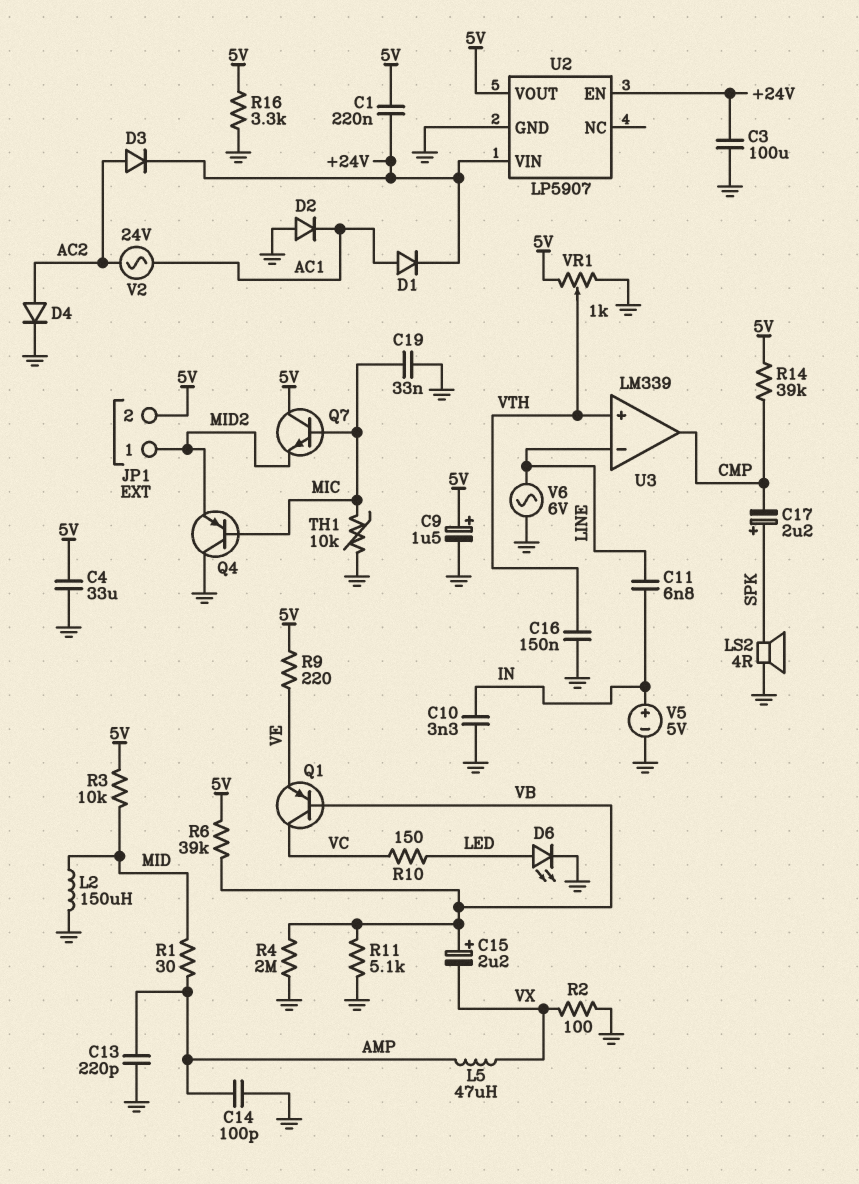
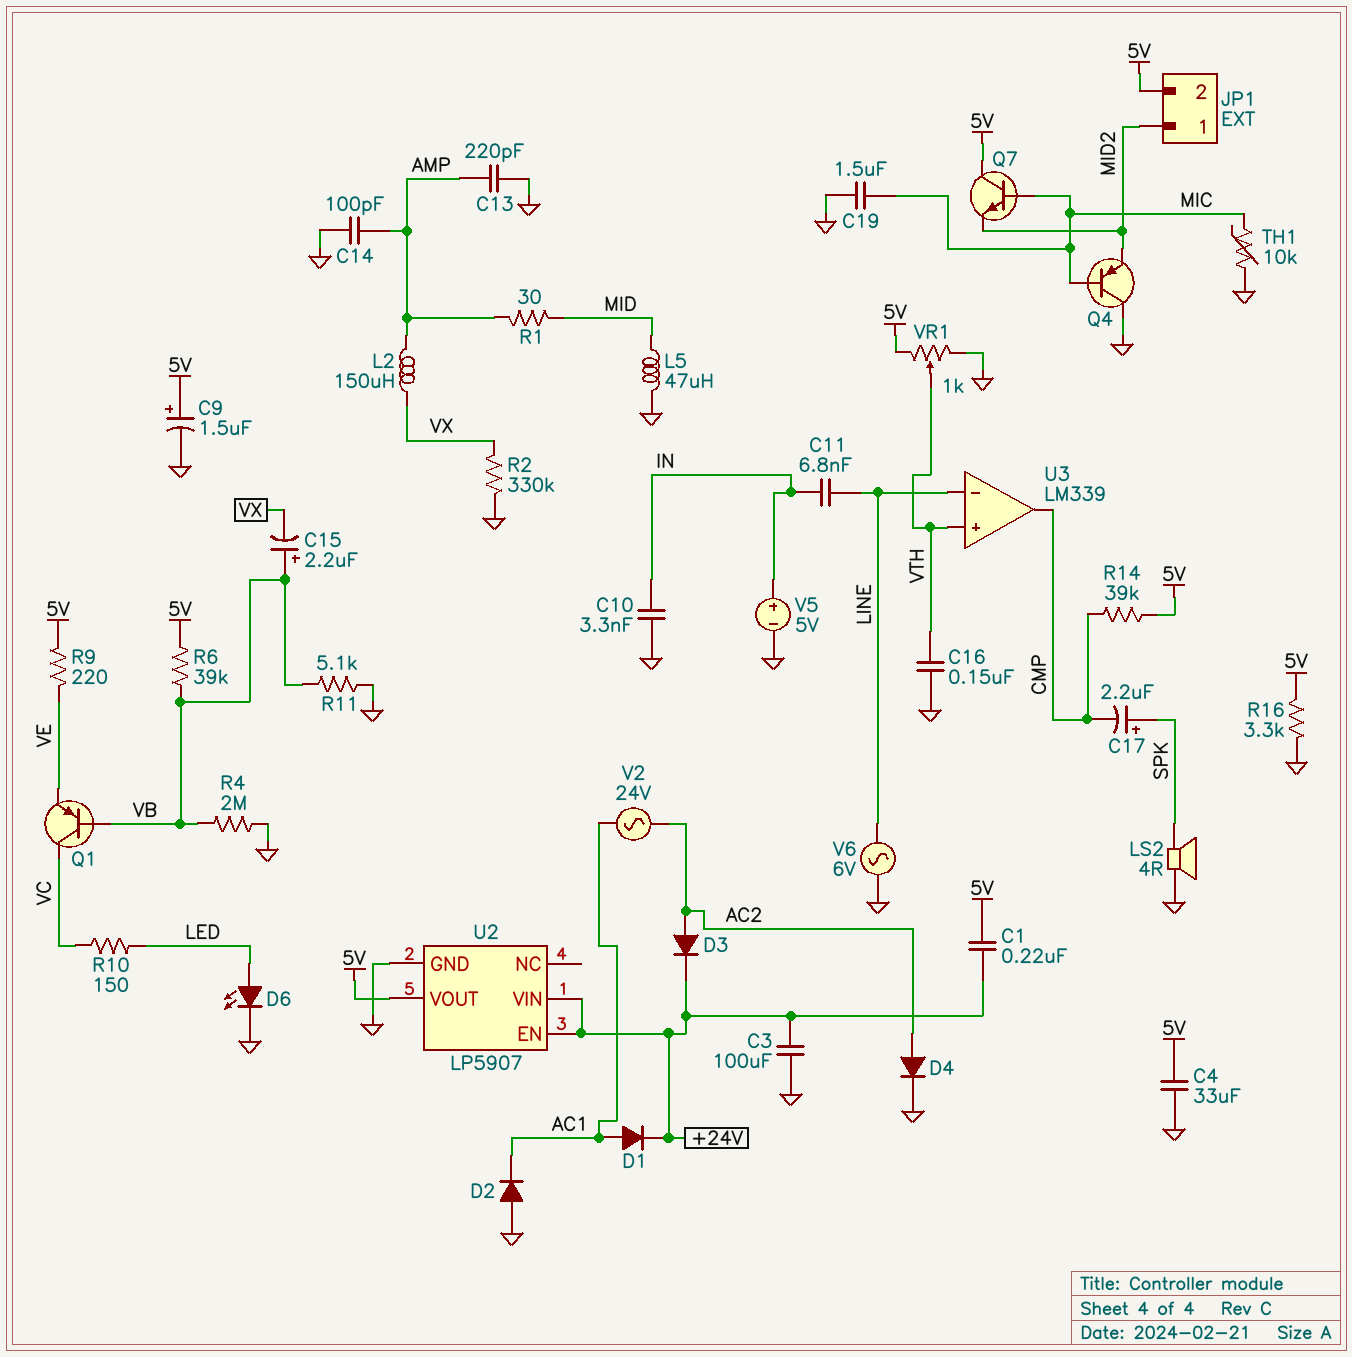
C19: 33nF (GND, MIC) -> 1.5uF (GND, MIC)
L2: 150uH (GND, MID) -> 150uH (AMP, VX)
L5: 47uH (AMP, VX) -> 47uH (GND, MID)
R2: 100 (GND, VX) -> 330k (GND, VX)
R3: 10k (5V, MID) -> none

